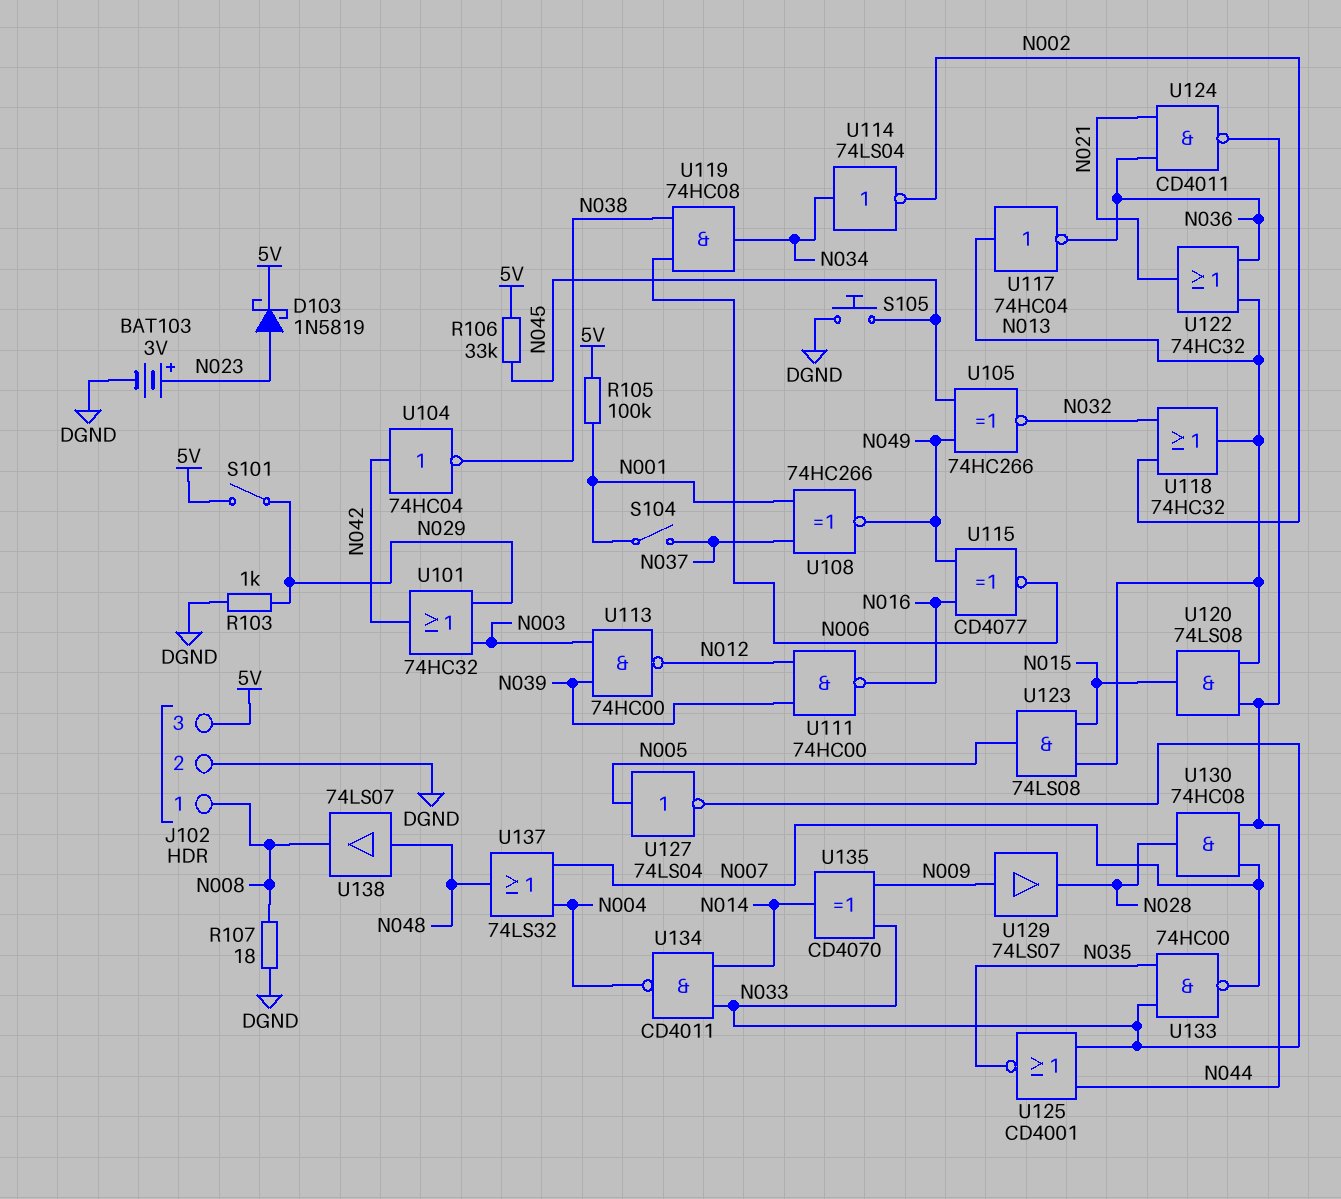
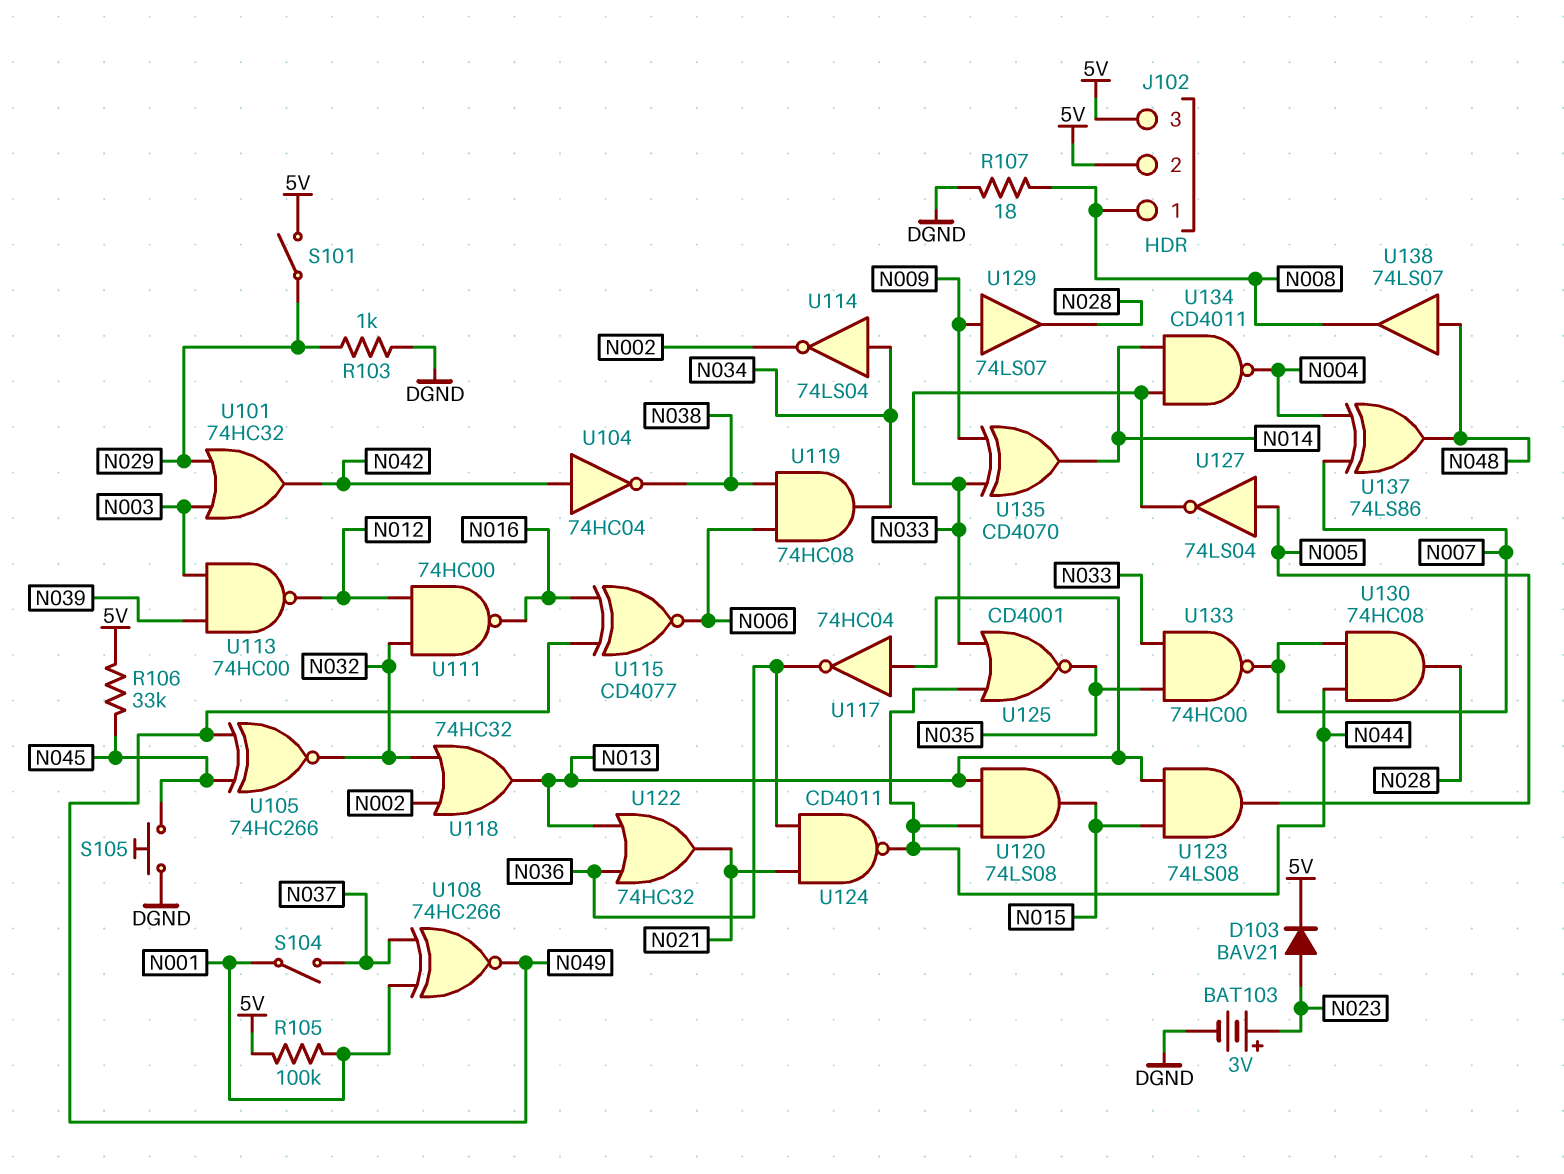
D103: schottky 1N5819 (A N023, K 5V) -> diode BAV21 (A N023, K 5V)
J102 pin 2: DGND -> 5V
U111: NAND 74HC00 (in N012, in N039, out N016) -> NAND 74HC00 (in N012, in N032, out N016)
U137: OR 74LS32 (in N004, in N007, out N048) -> XOR 74LS86 (in N004, in N007, out N048)

